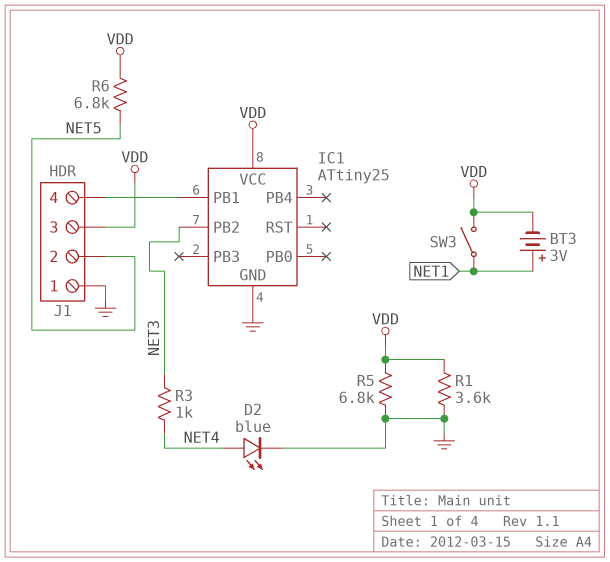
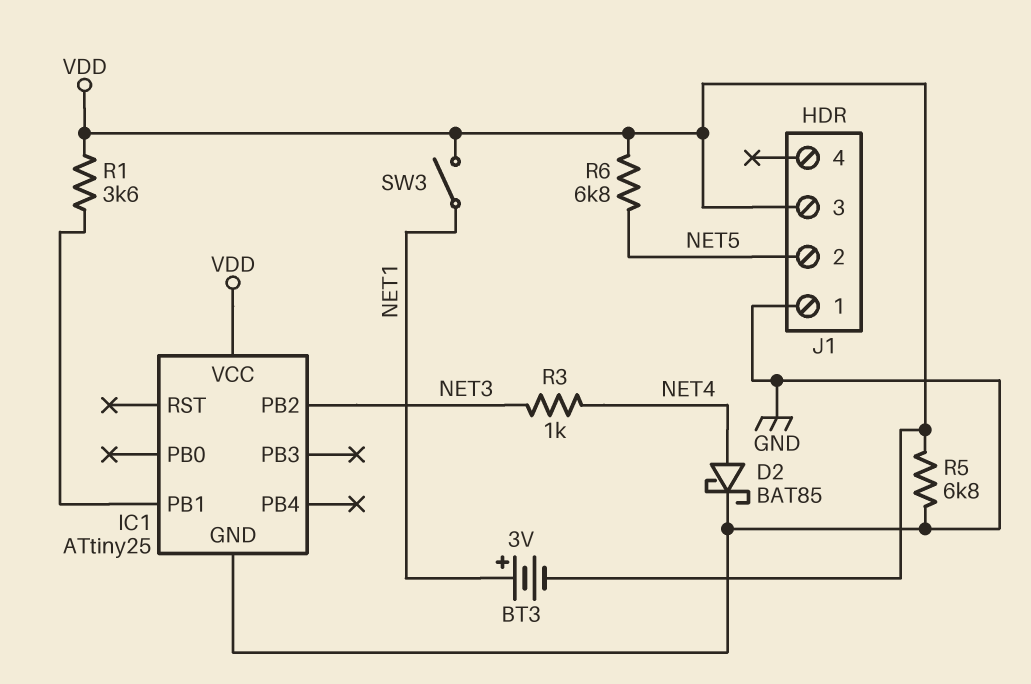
D2: LED blue (A NET4, K GND) -> schottky BAT85 (A NET4, K GND)
J1 pin 4: IC1/PB1 -> none
R1: 3.6k (GND, VDD) -> 3.6k (IC1/PB1, VDD)

